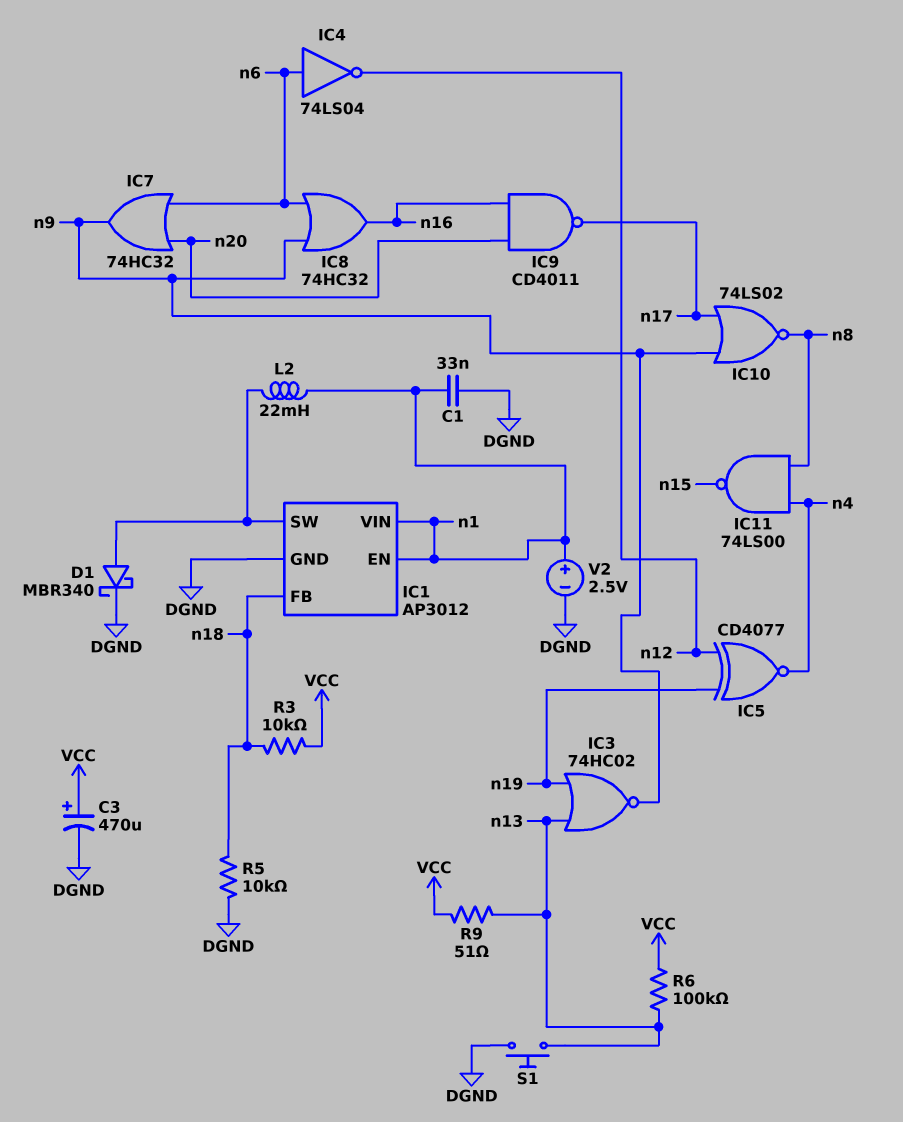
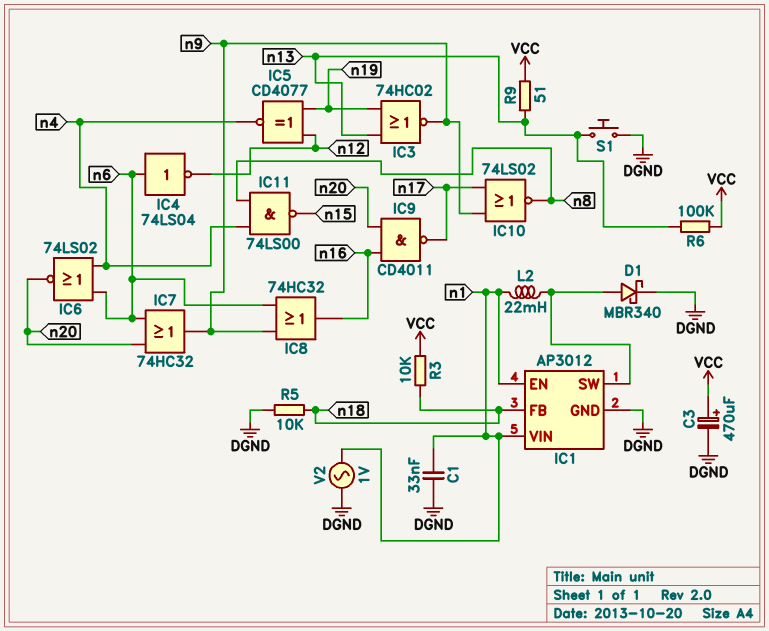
IC6: none -> NOR 74LS02 (in n4, in n6, out n20)
V2: 2.5V (plus n1, minus DGND) -> AC 1V (DGND, n1)

